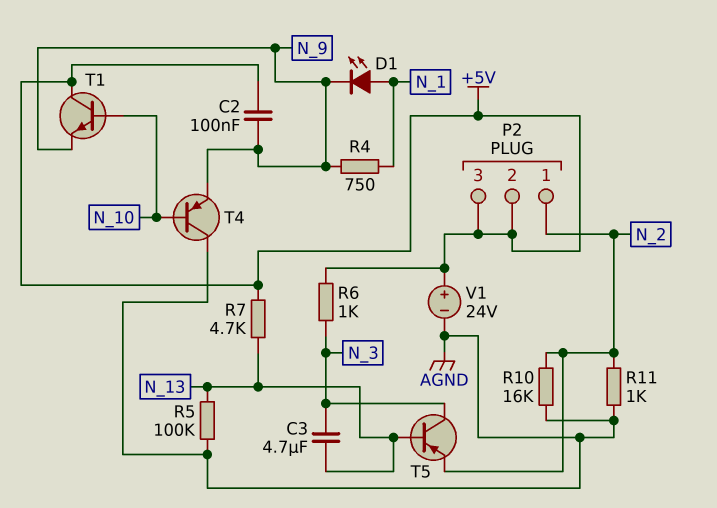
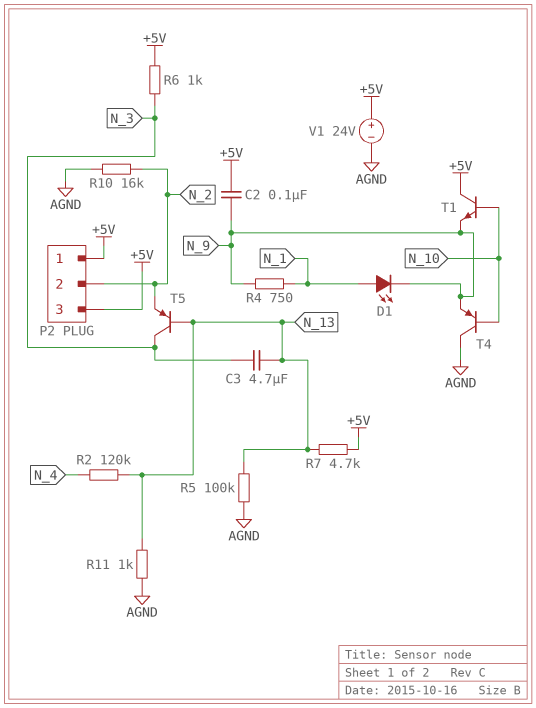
P2 pin 1: N_2 -> +5V
P2 pin 2: +5V -> N_2
R2: none -> 120k (N_4, N_13)
R11: 1k (AGND, N_2) -> 1k (AGND, N_13)

